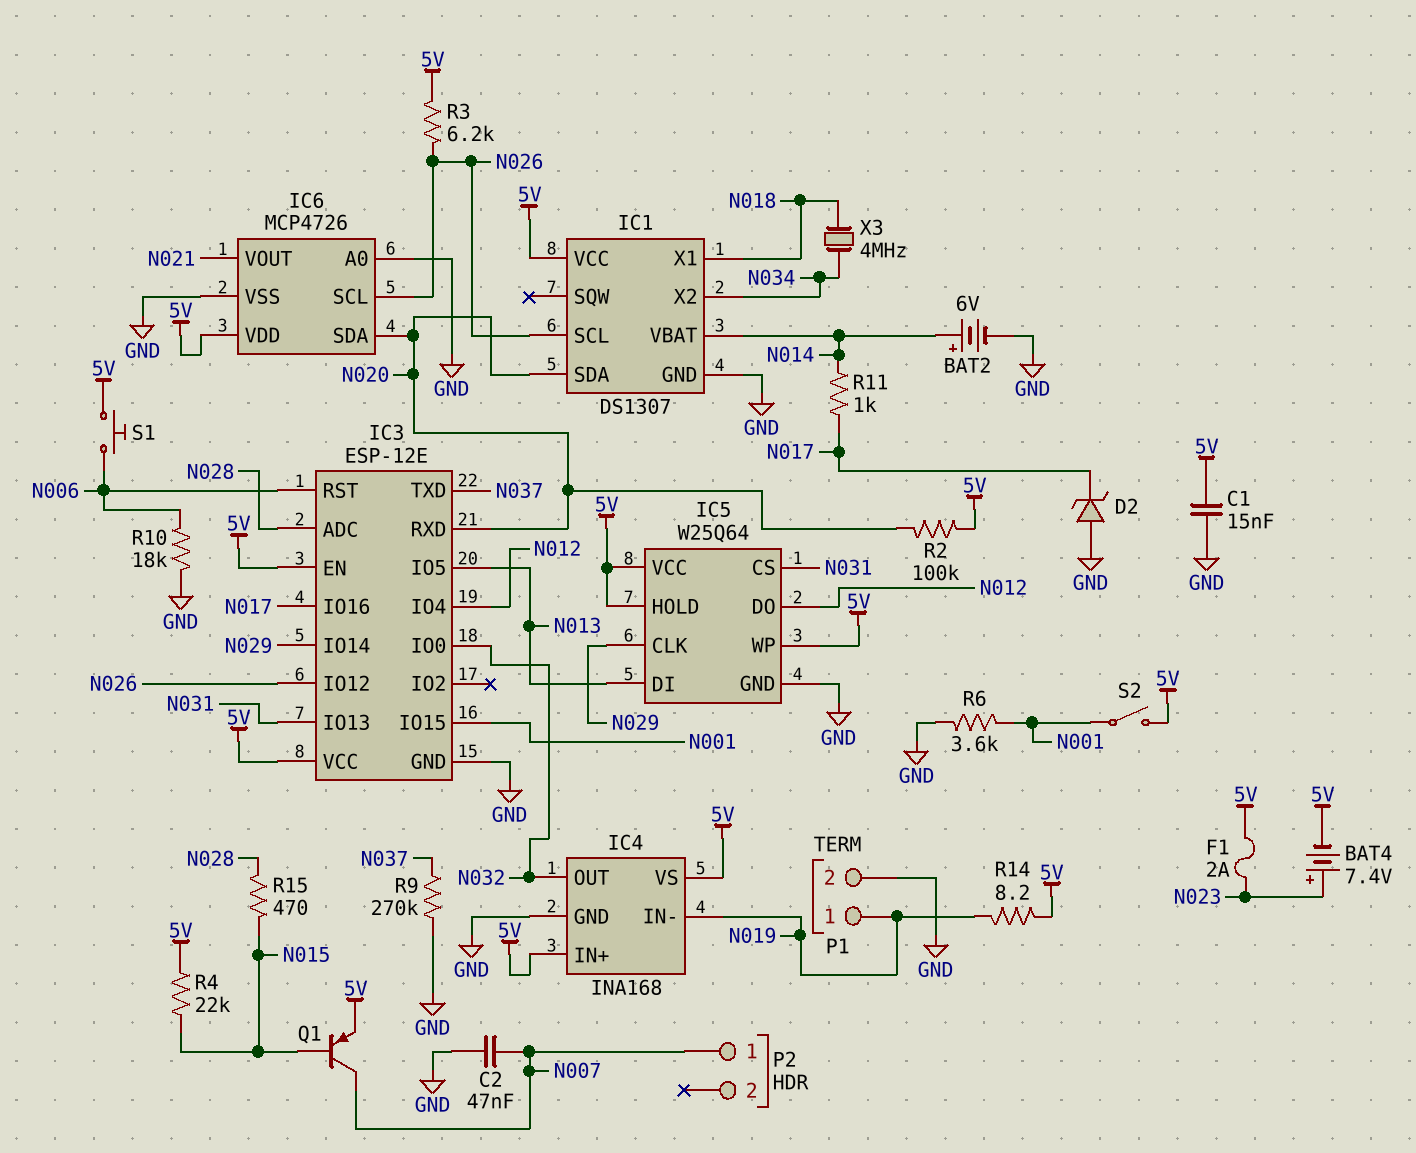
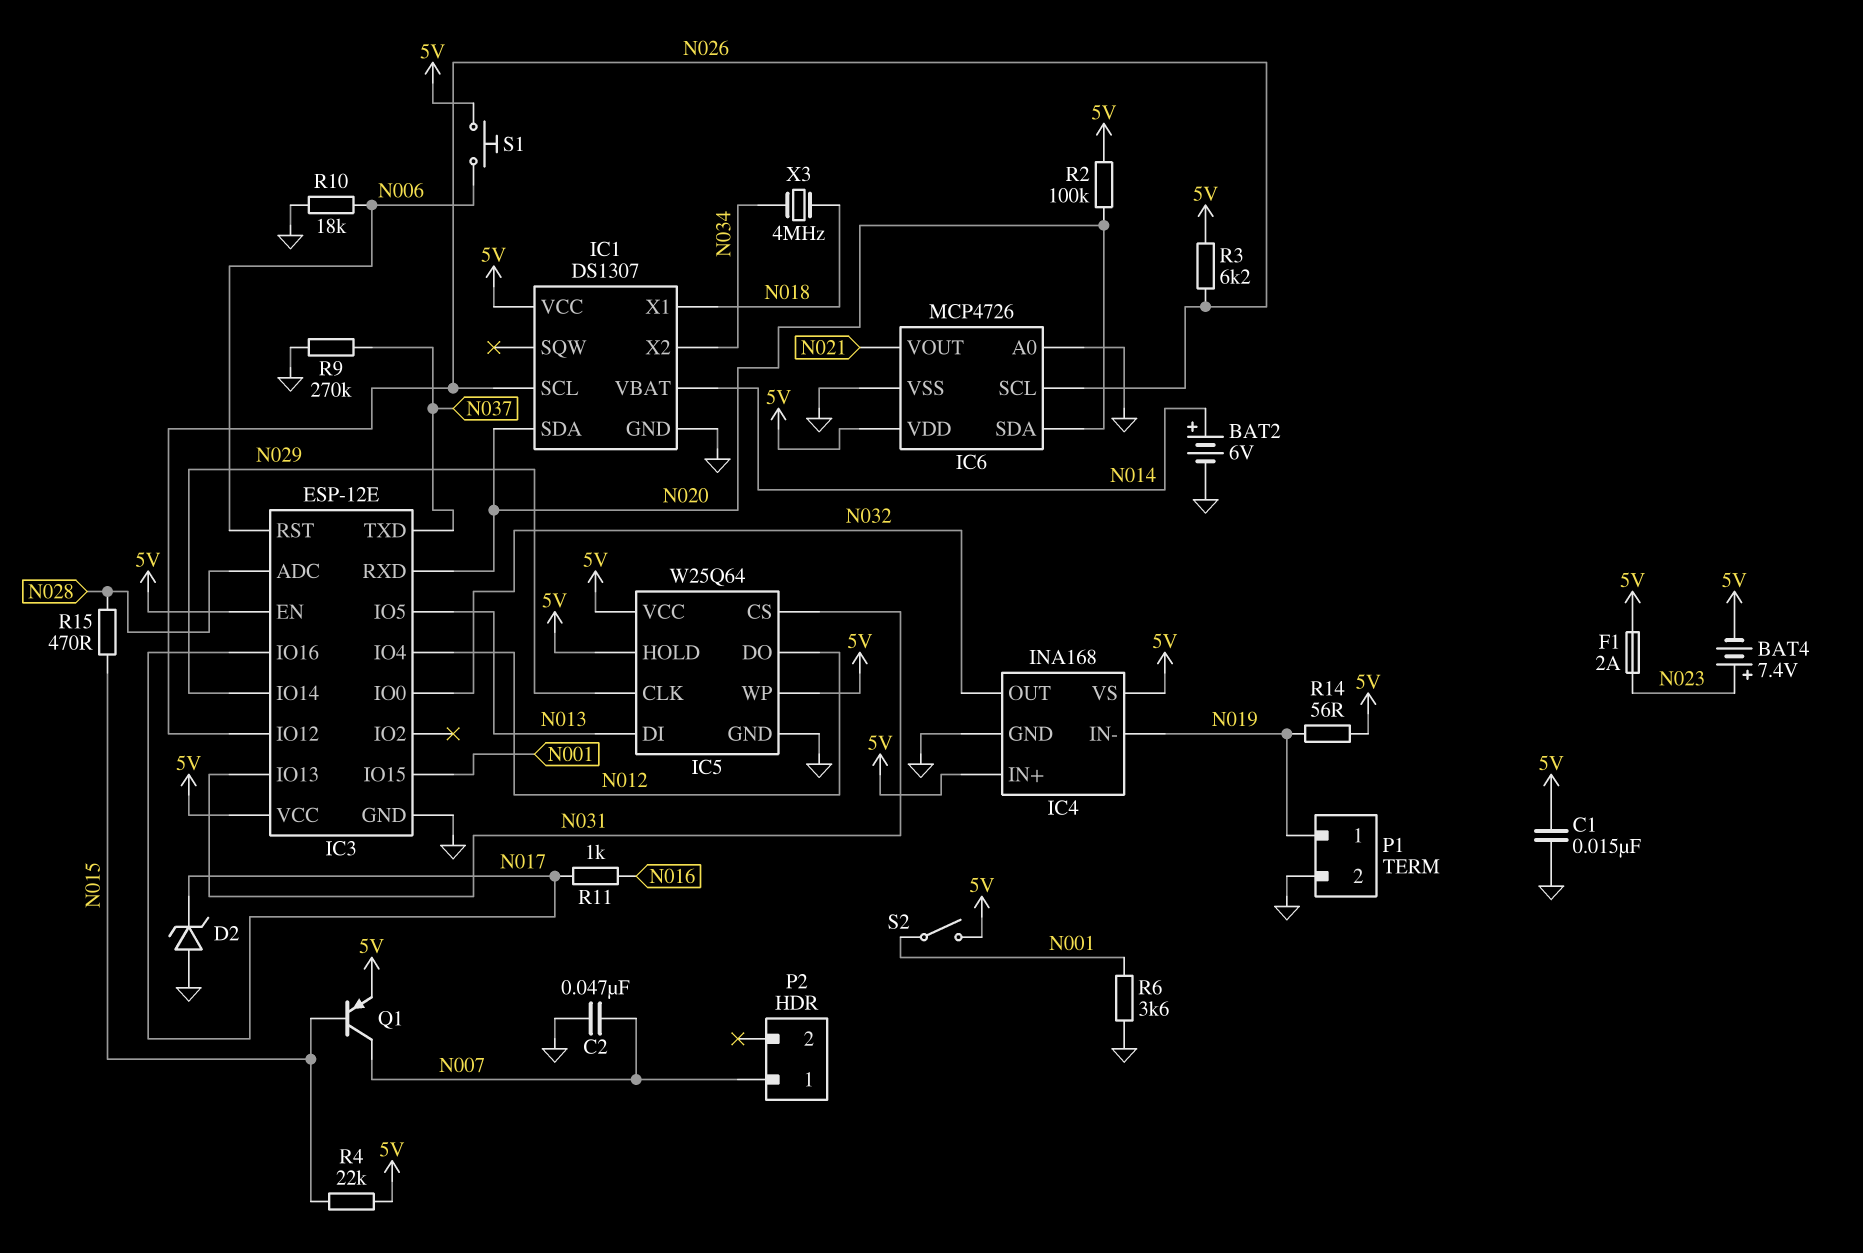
R11: 1k (N014, N017) -> 1k (N016, N017)
R14: 8.2 (5V, N019) -> 56 (5V, N019)

